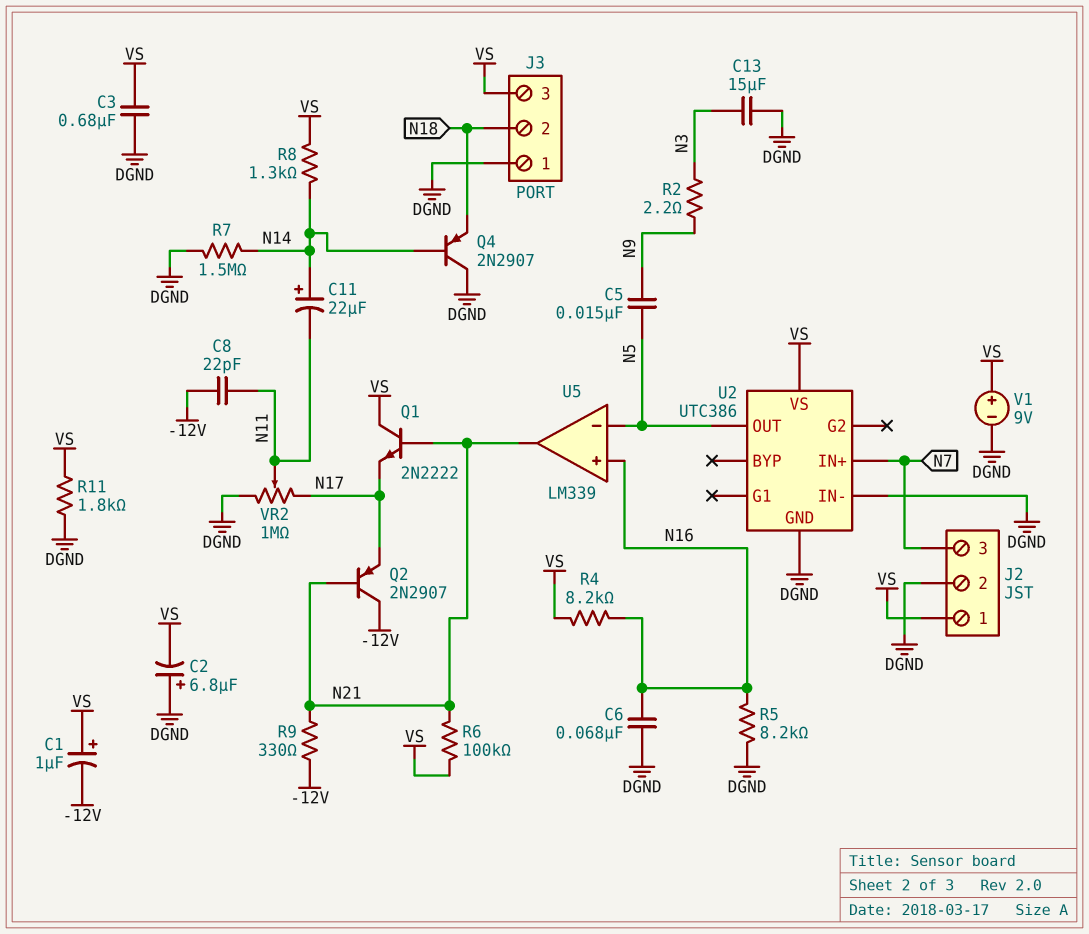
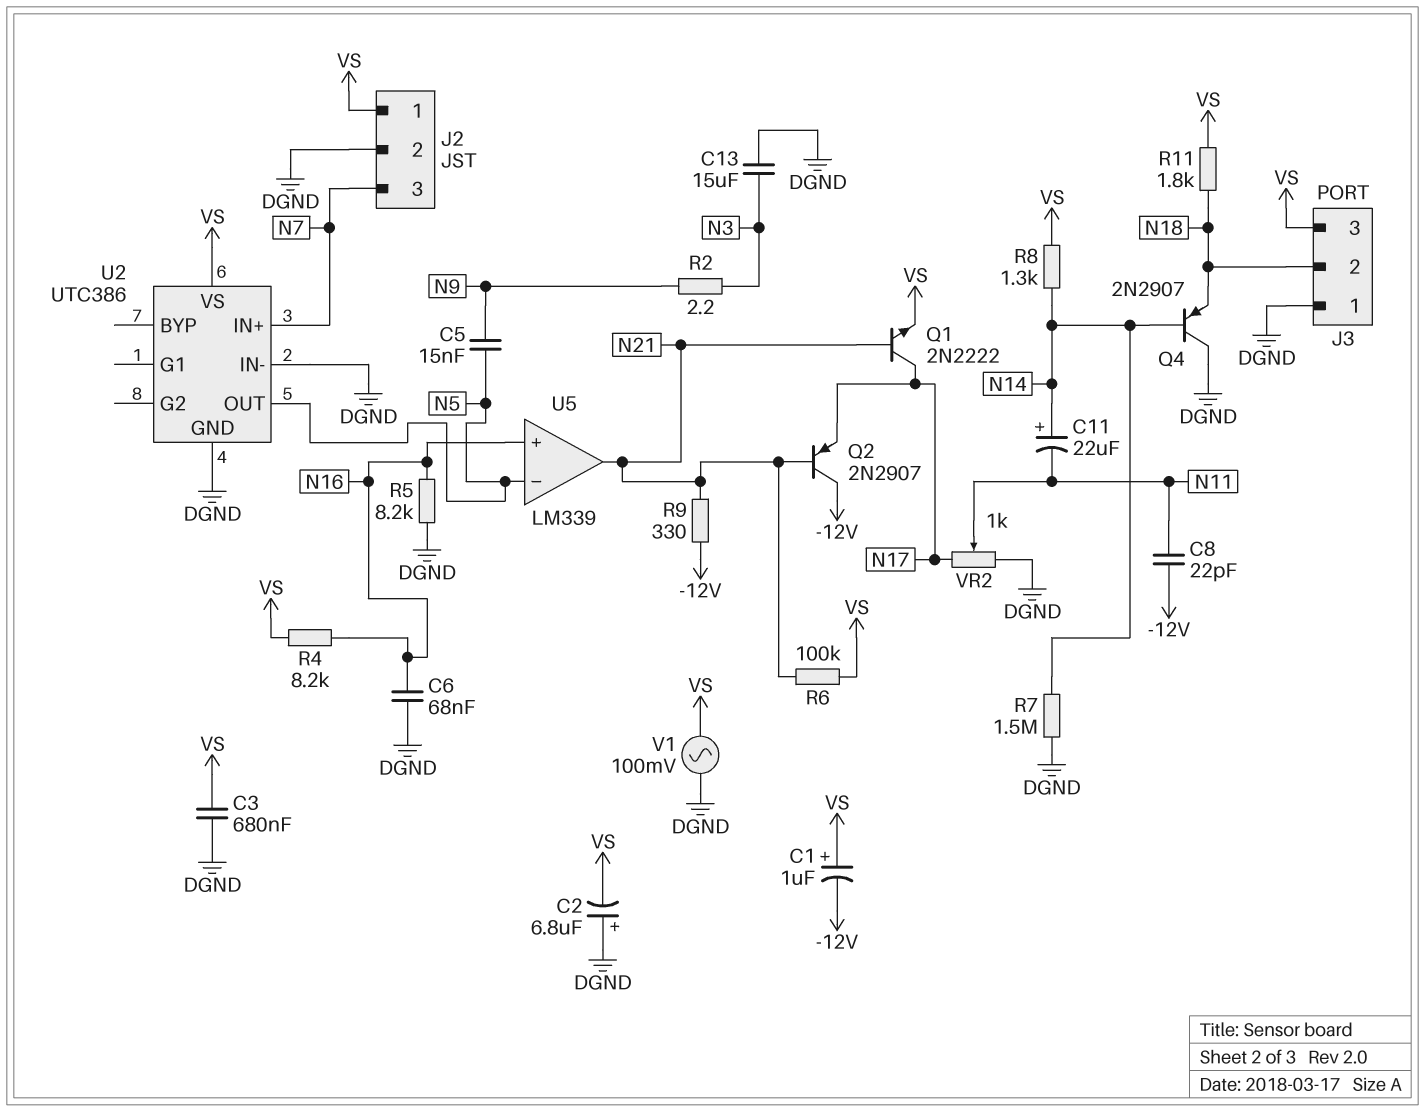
Q1: NPN 2N2222 (B N21, C VS, E N17) -> NPN 2N2222 (B N21, C N17, E VS)
R11: 1.8k (DGND, VS) -> 1.8k (N18, VS)
V1: 9V (plus VS, minus DGND) -> AC 100mV (DGND, VS)
VR2: 1M (DGND, N17, wiper N11) -> 1k (DGND, N17, wiper N11)

